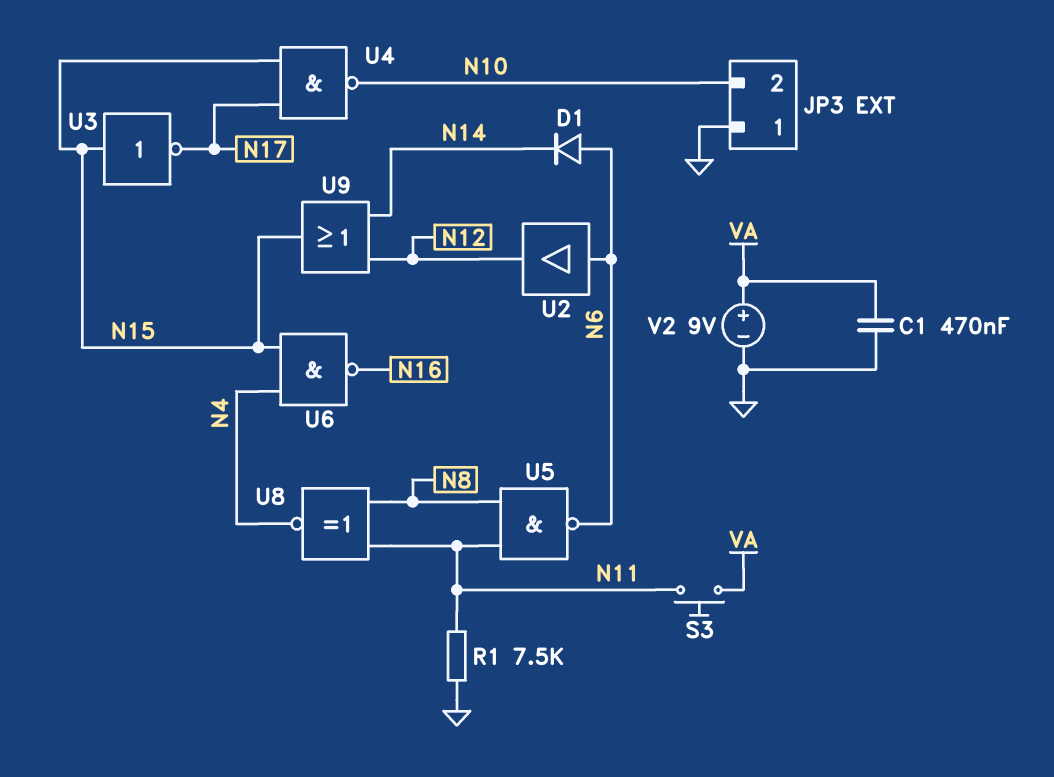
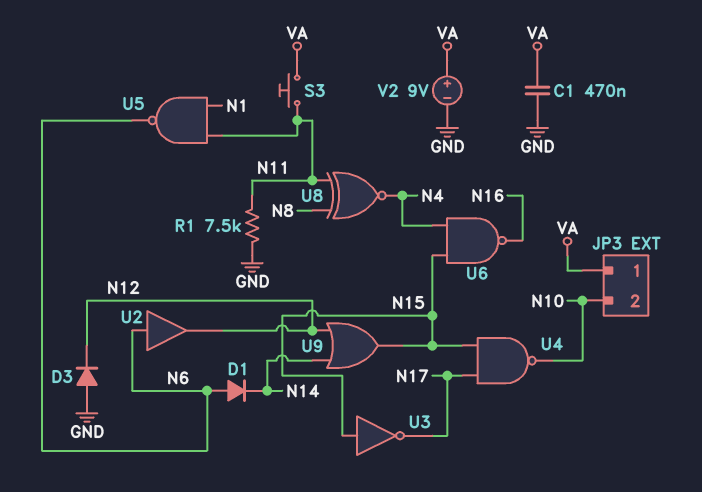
D3: none -> diode (A GND, K N12)
JP3 pin 1: GND -> VA
U5: NAND (in N8, in N11, out N6) -> NAND (in N1, in N11, out N6)

